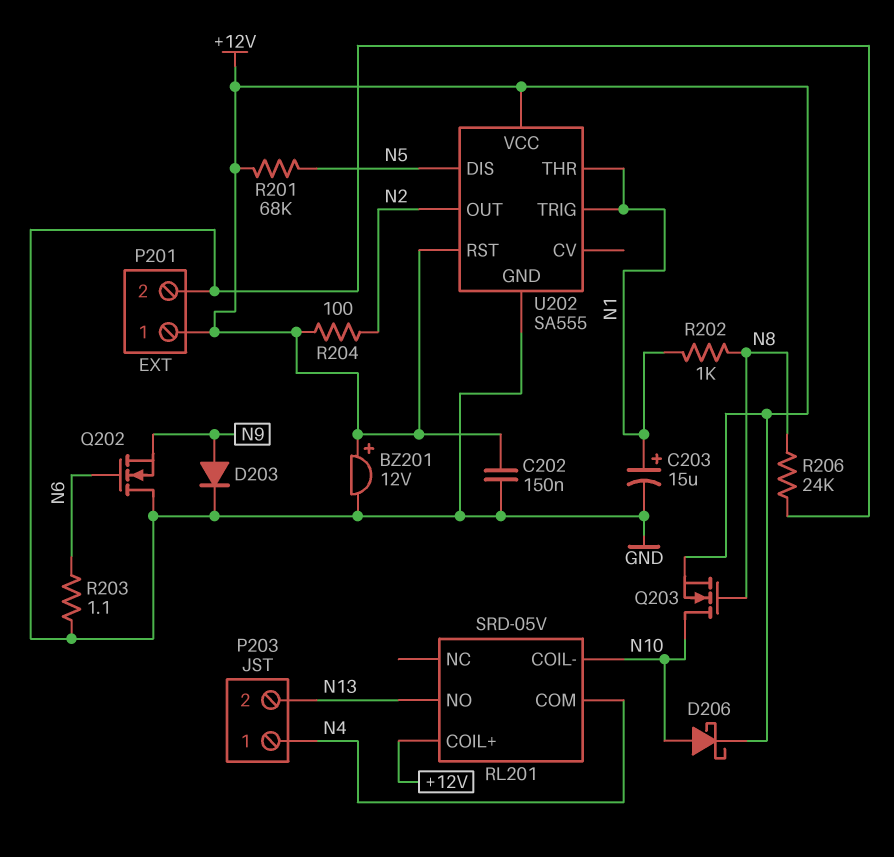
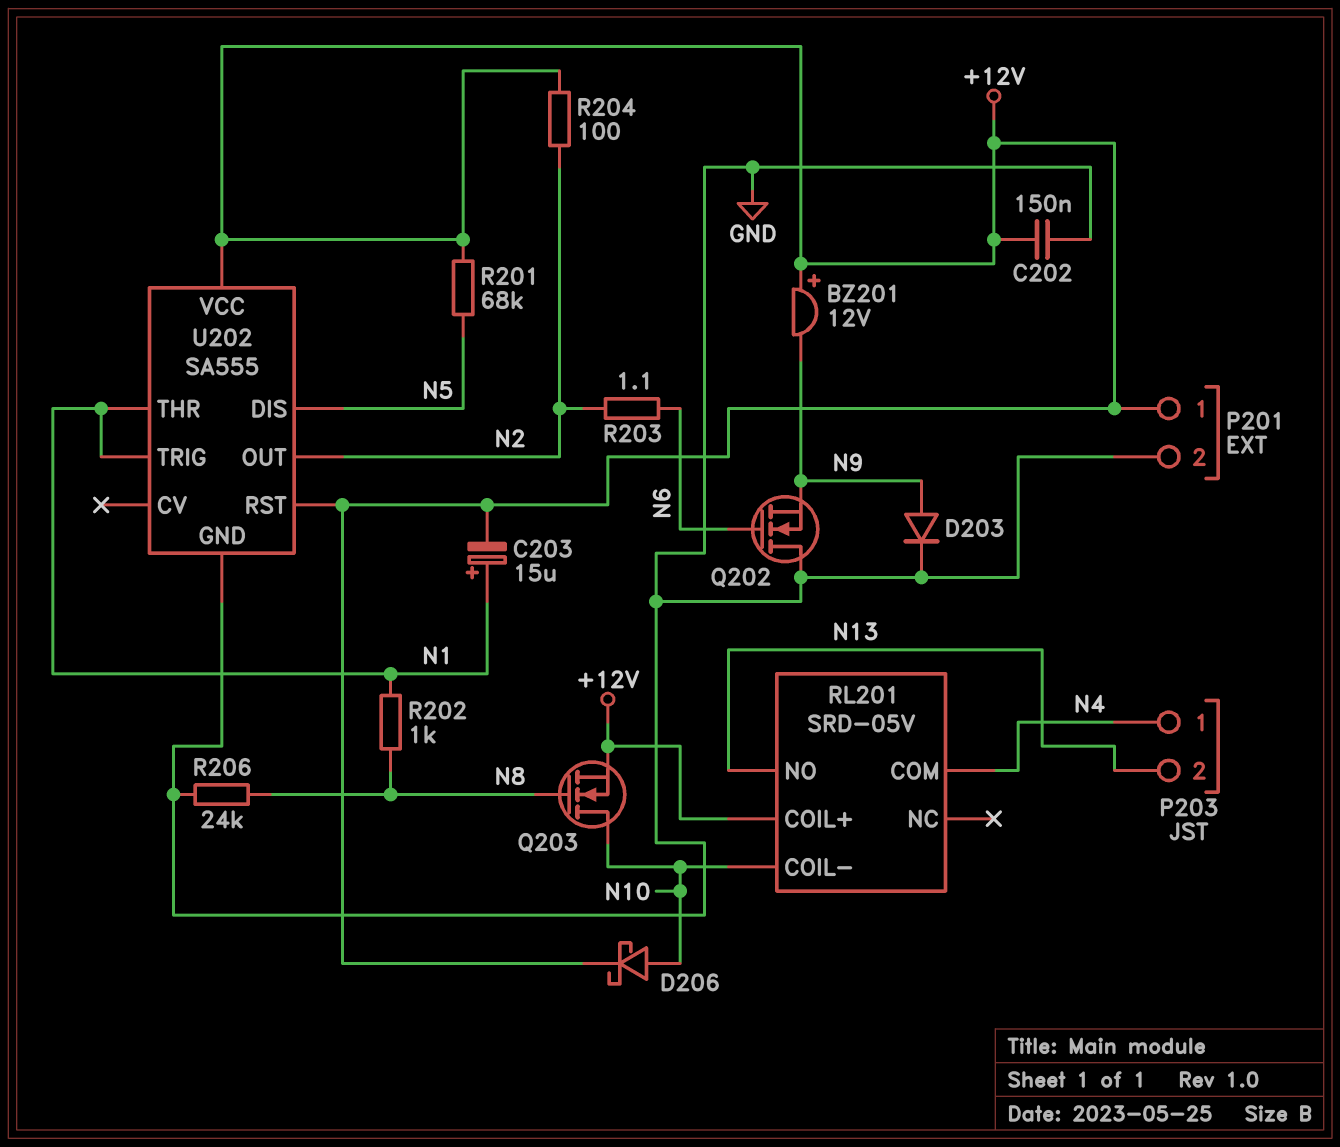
BZ201: buzzer 12V (plus +12V, minus GND) -> buzzer 12V (plus +12V, minus N9)
C203: 15uF (plus N1, minus GND) -> 15uF (plus N1, minus +12V)
R203: 1.1 (GND, N6) -> 1.1 (N2, N6)

